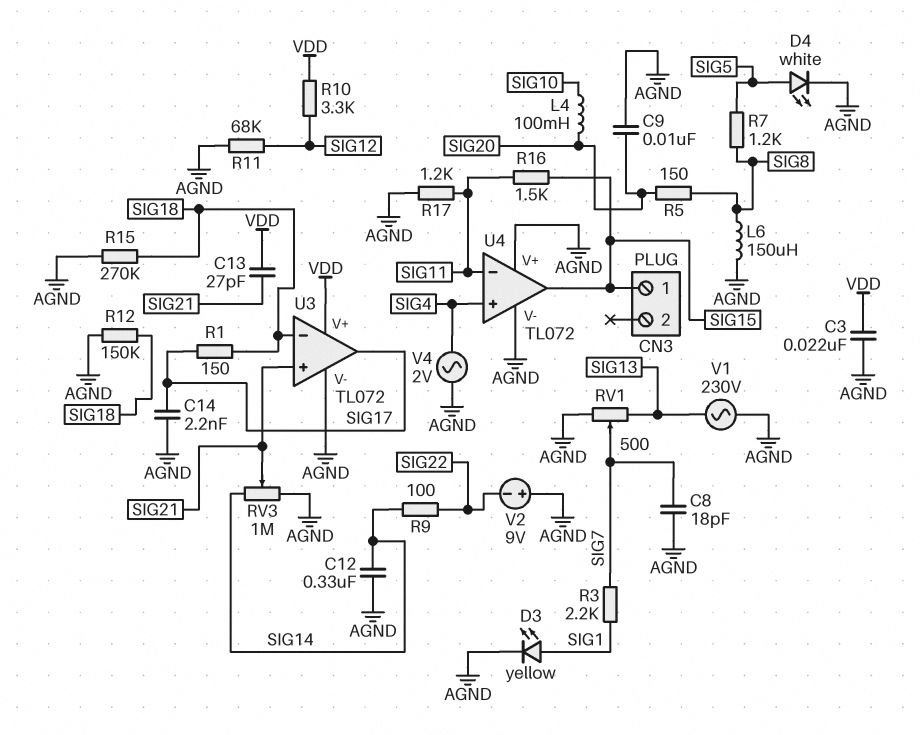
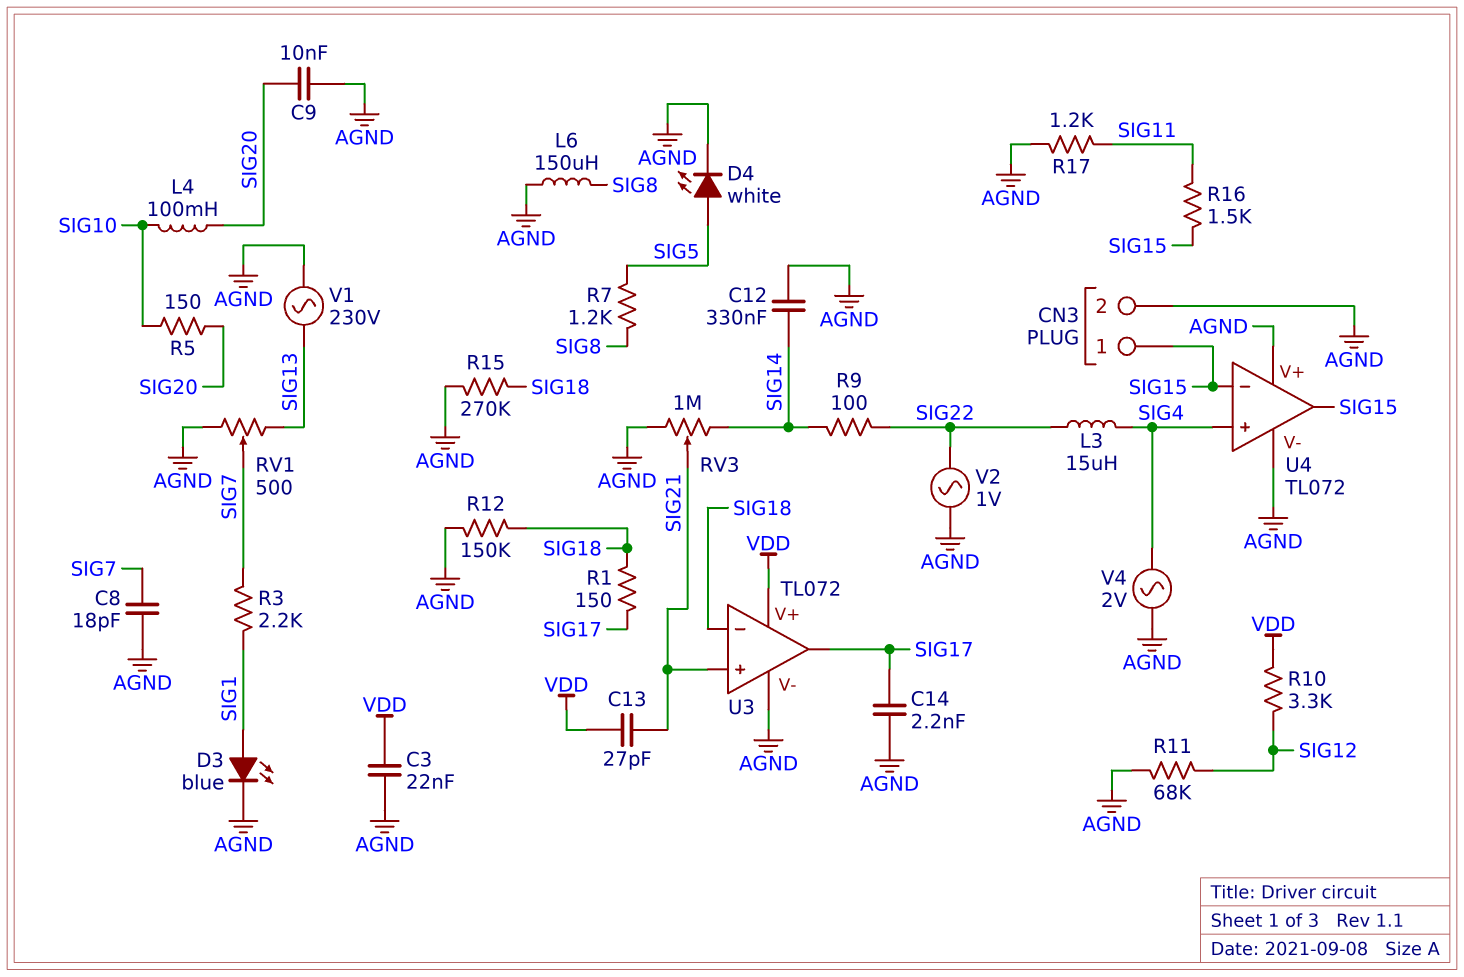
CN3 pin 2: none -> AGND
D3: LED yellow (A SIG1, K AGND) -> LED blue (A SIG1, K AGND)
L3: none -> 15uH (SIG4, SIG22)
R5: 150 (SIG8, SIG20) -> 150 (SIG10, SIG20)
U4 pin in-: SIG11 -> SIG15
V2: 9V (plus AGND, minus SIG22) -> AC 1V (AGND, SIG22)

